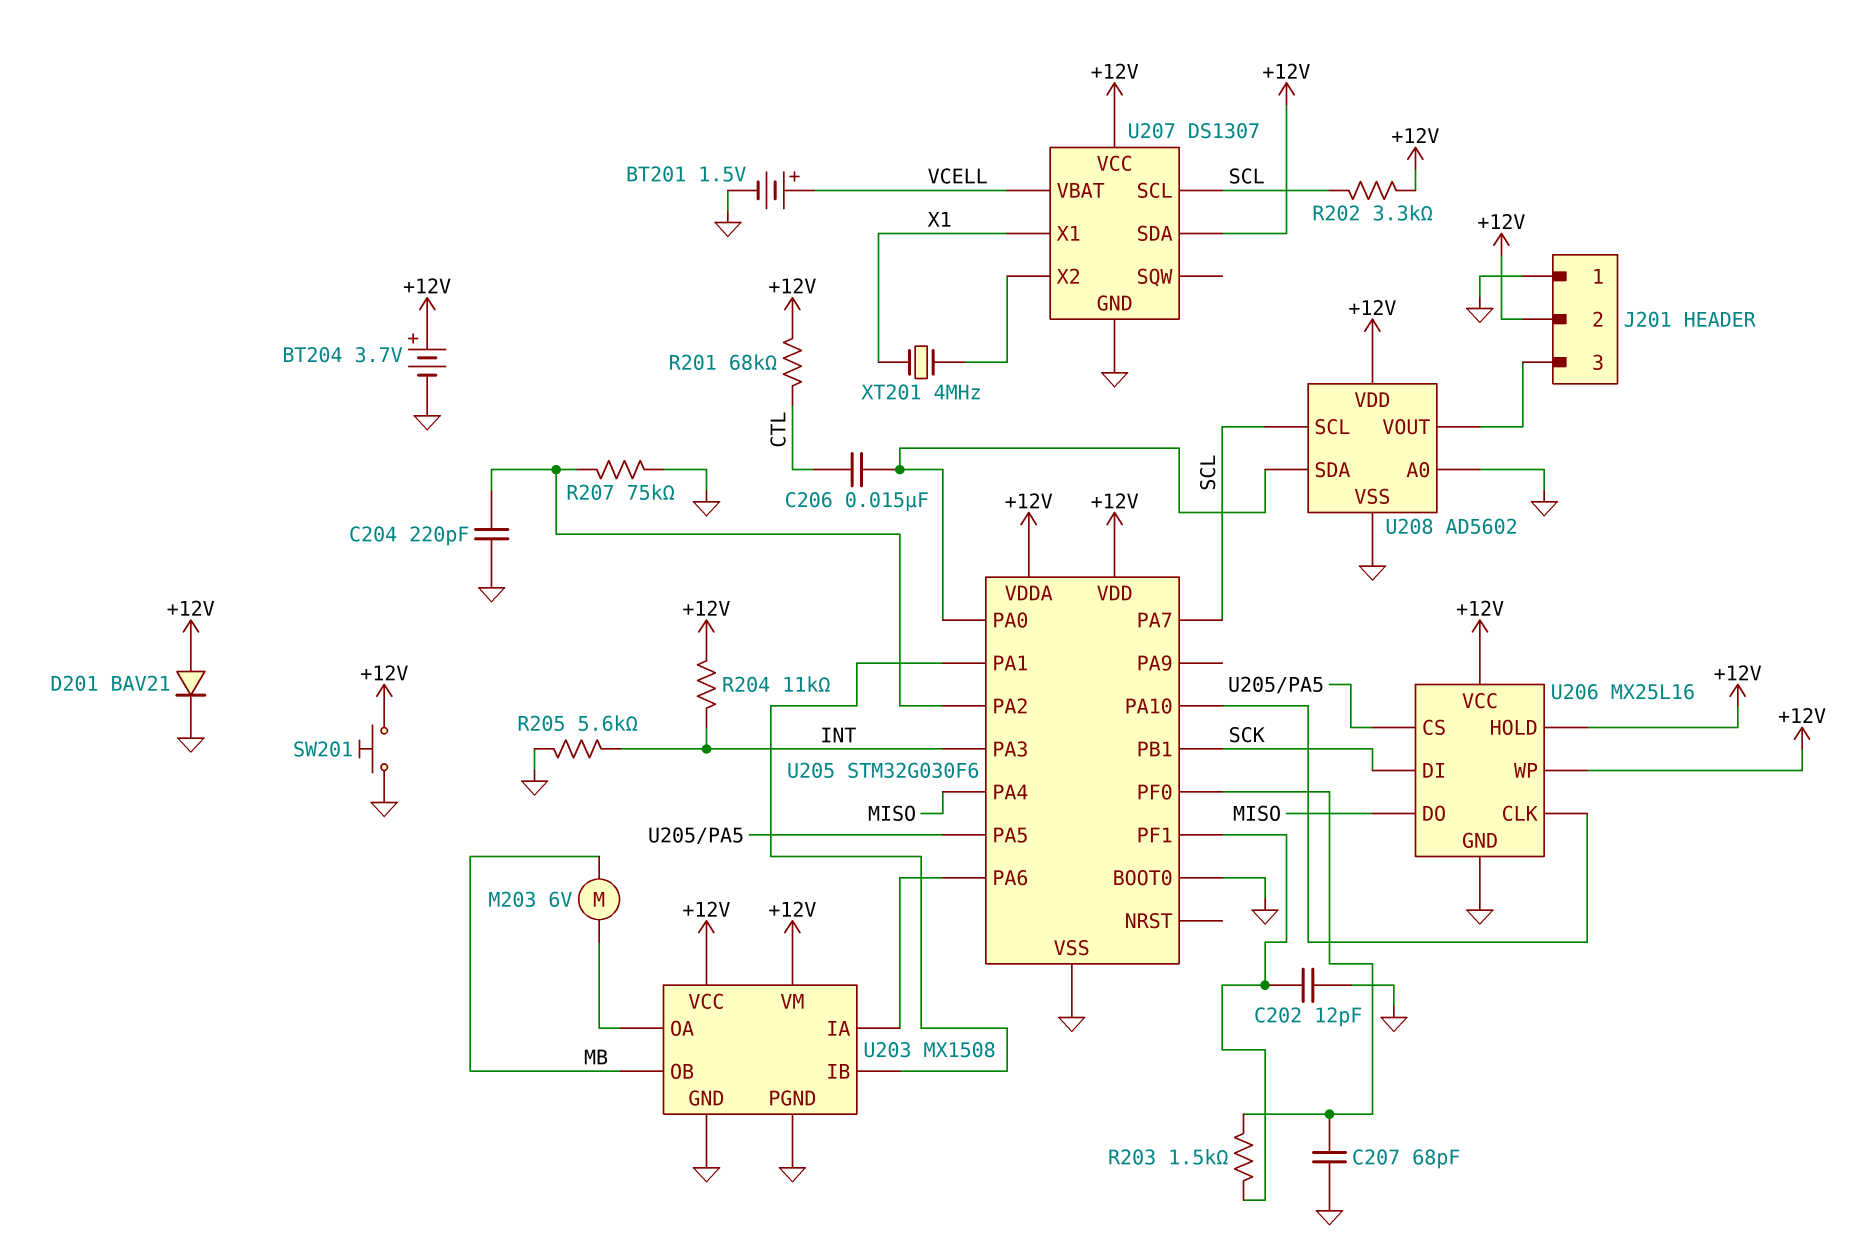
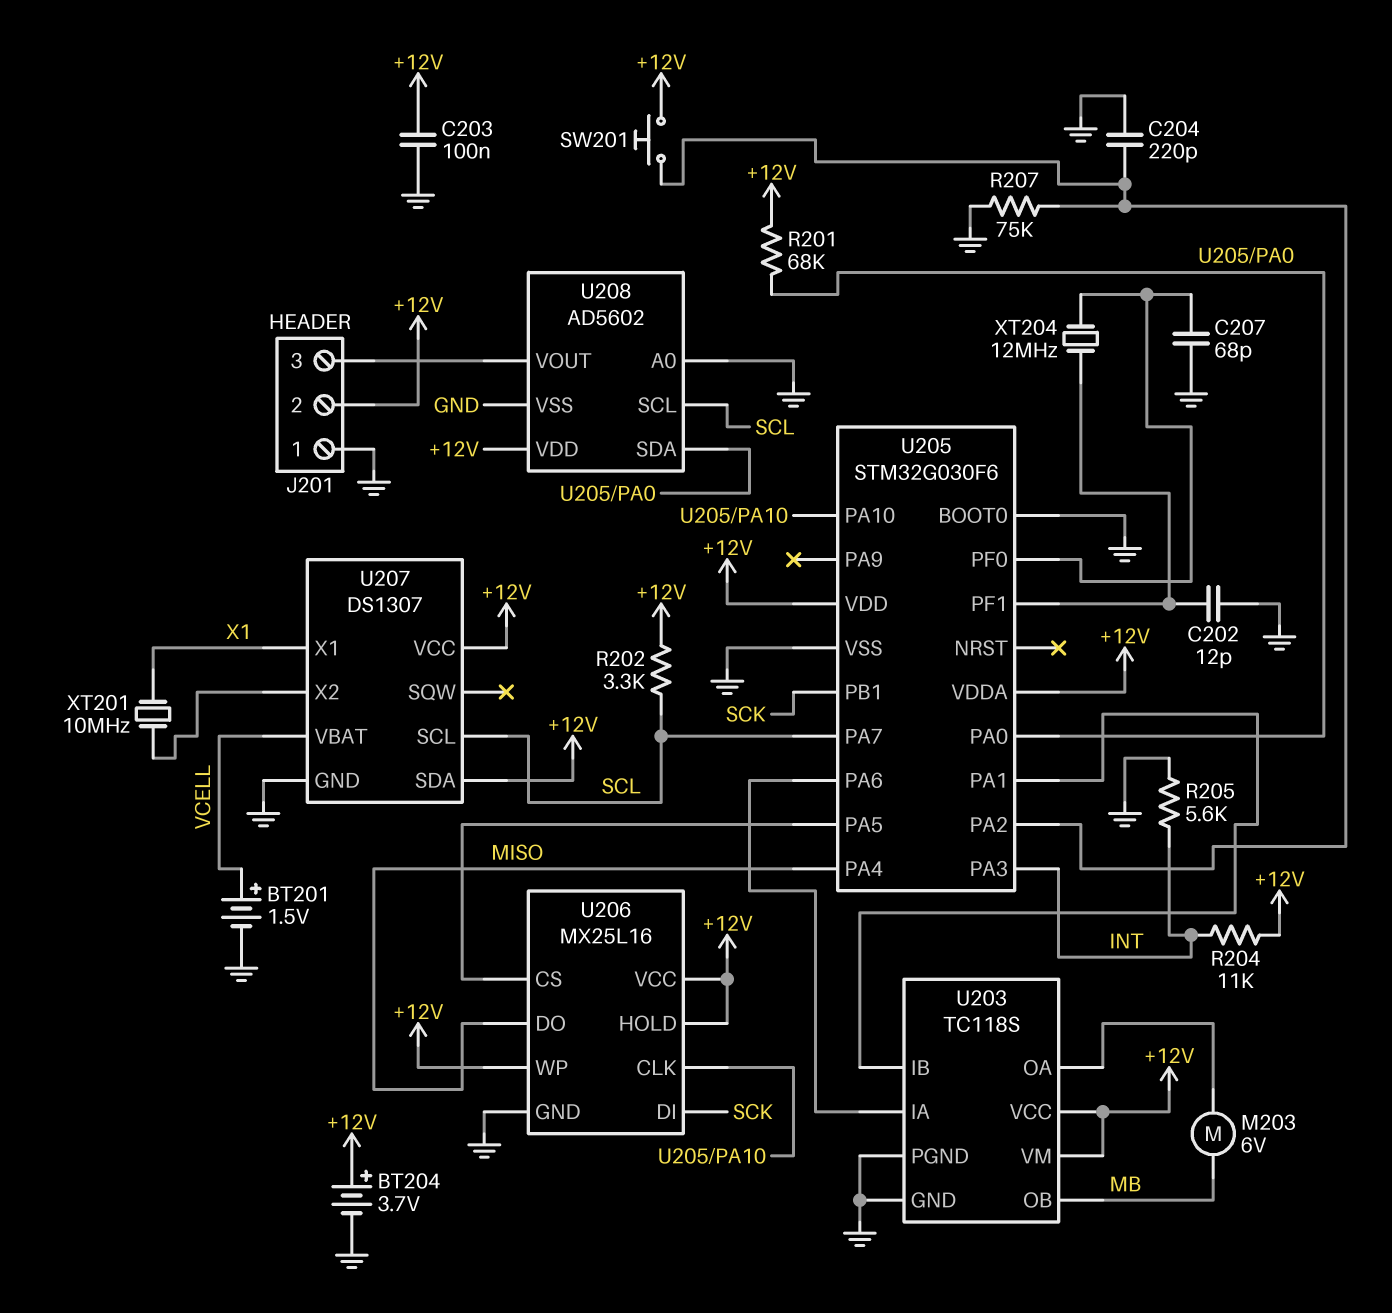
C203: none -> 100nF (+12V, GND)
C206: 15nF (CTL, U205/PA0) -> none
D201: diode BAV21 (A +12V, K GND) -> none
R201: 68k (+12V, CTL) -> 68k (+12V, U205/PA0)
R203: 1.5k (U205/PF0, U205/PF1) -> none
SW201: button (+12V, GND) -> button (+12V, U205/PA2)
U203: MX1508 -> TC118S
XT201: 4MHz (U207/X2, X1) -> 10MHz (U207/X2, X1)
XT204: none -> 12MHz (U205/PF0, U205/PF1)

